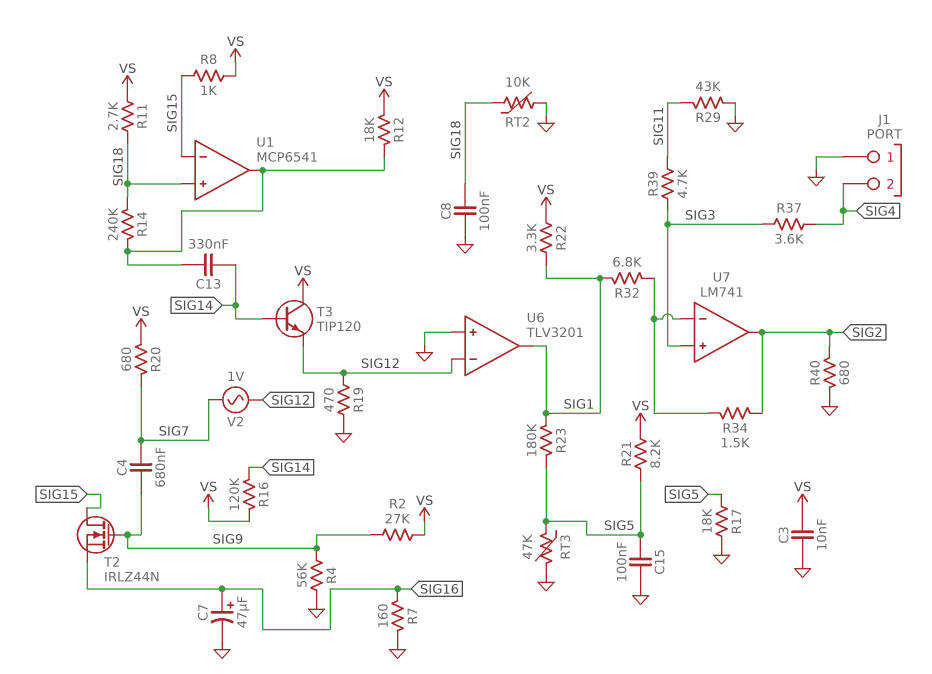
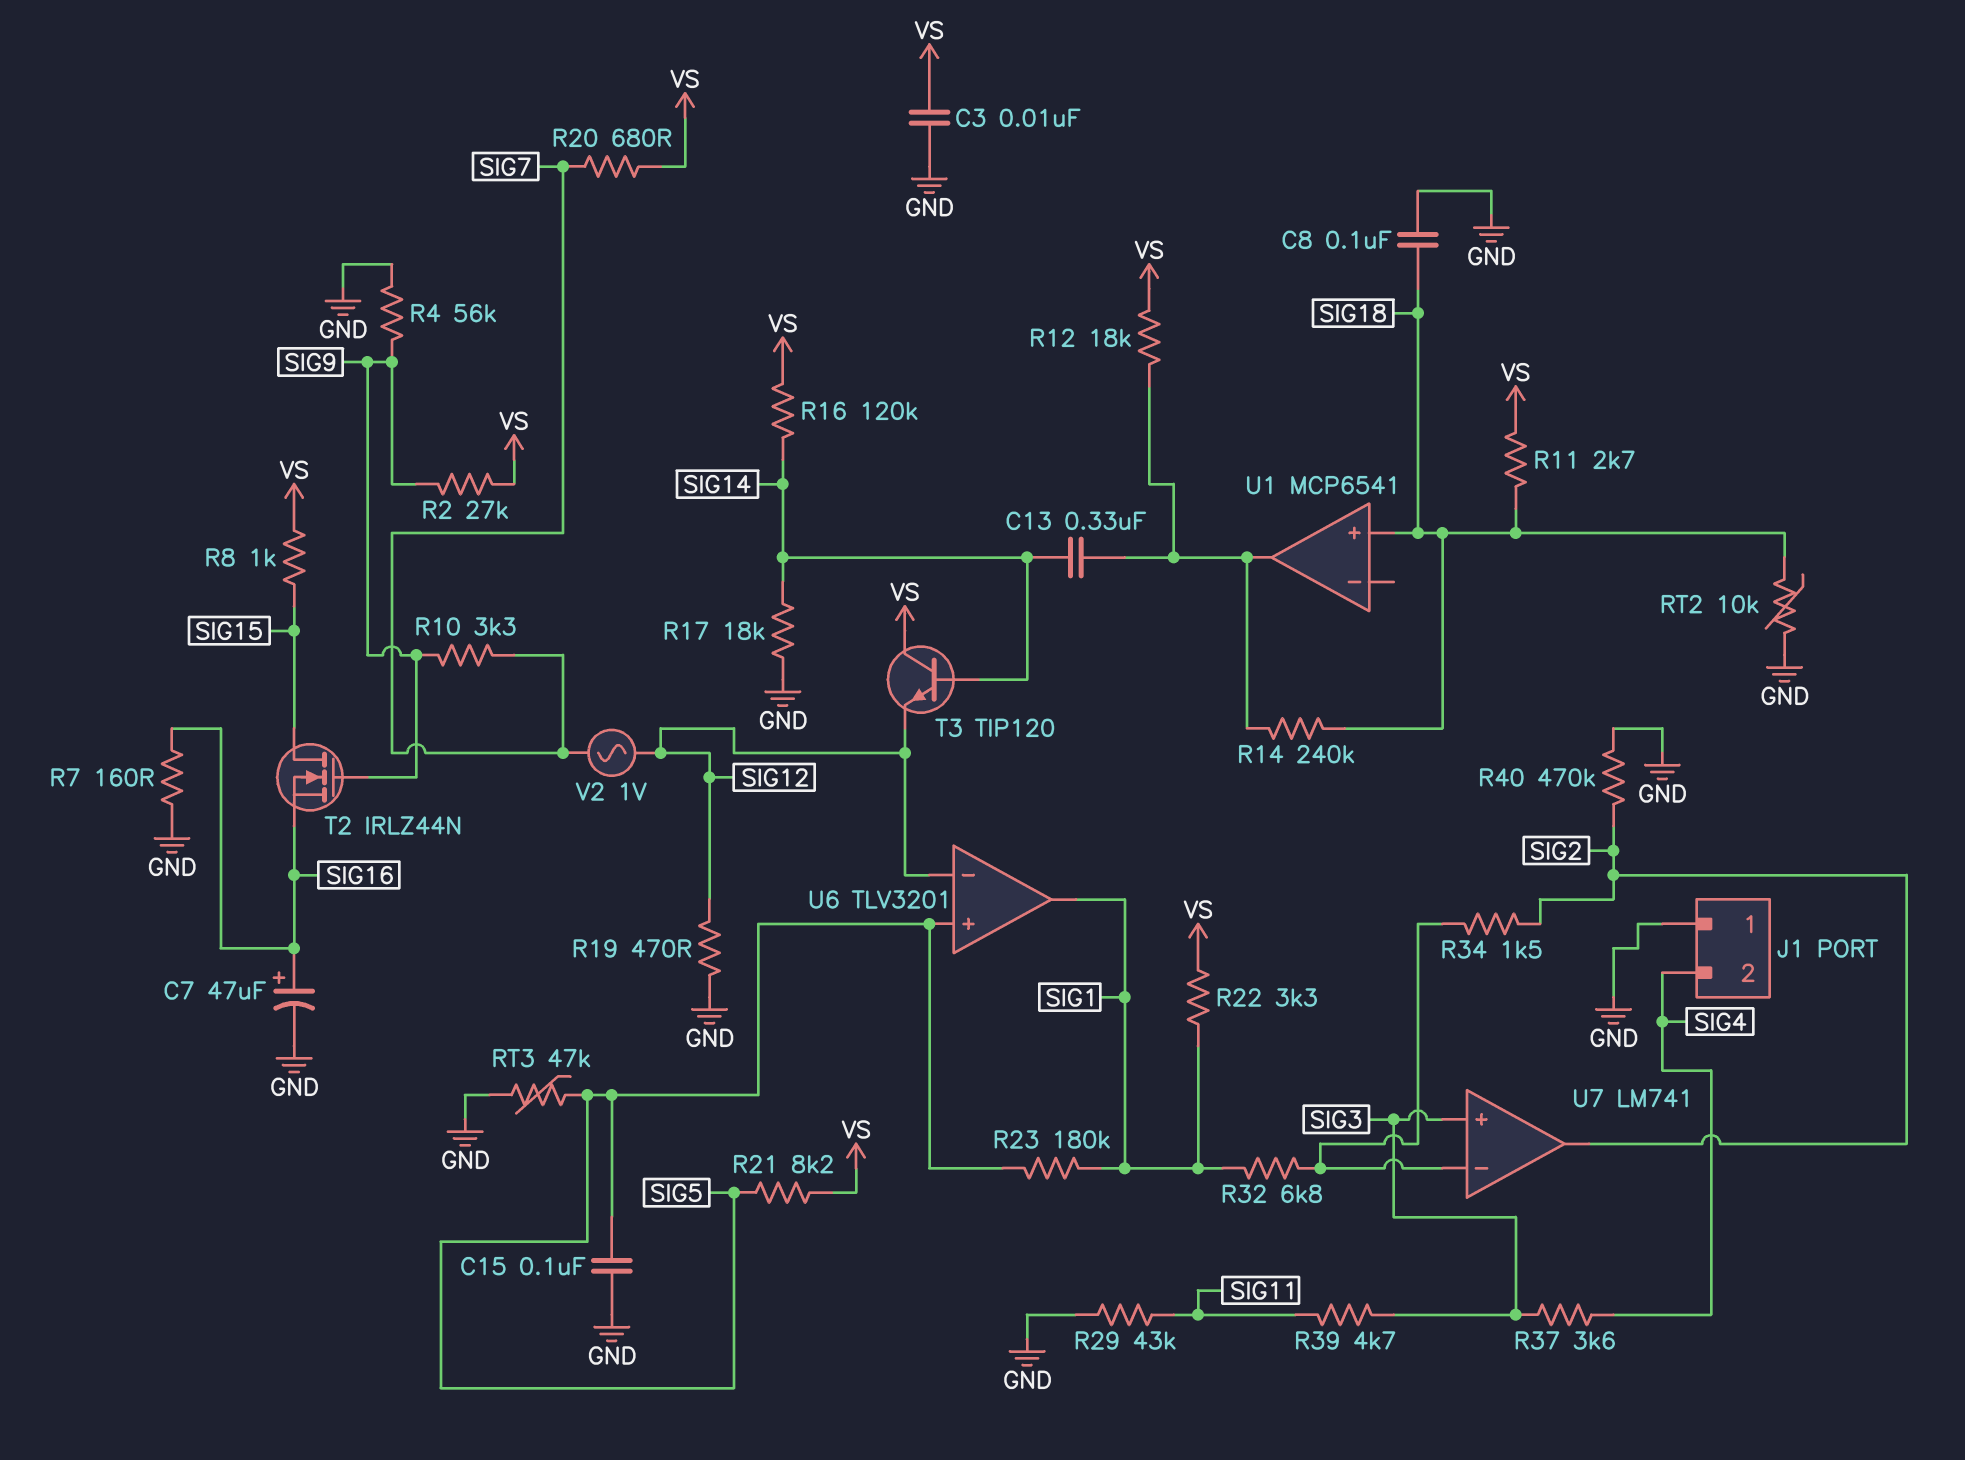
C4: 680nF (SIG7, SIG9) -> none
R10: none -> 3.3k (SIG7, SIG9)
R17: 18k (GND, SIG5) -> 18k (GND, SIG14)
R40: 680 (GND, SIG2) -> 470k (GND, SIG2)
U1 pin in-: SIG15 -> none
U6 pin in+: GND -> SIG5

